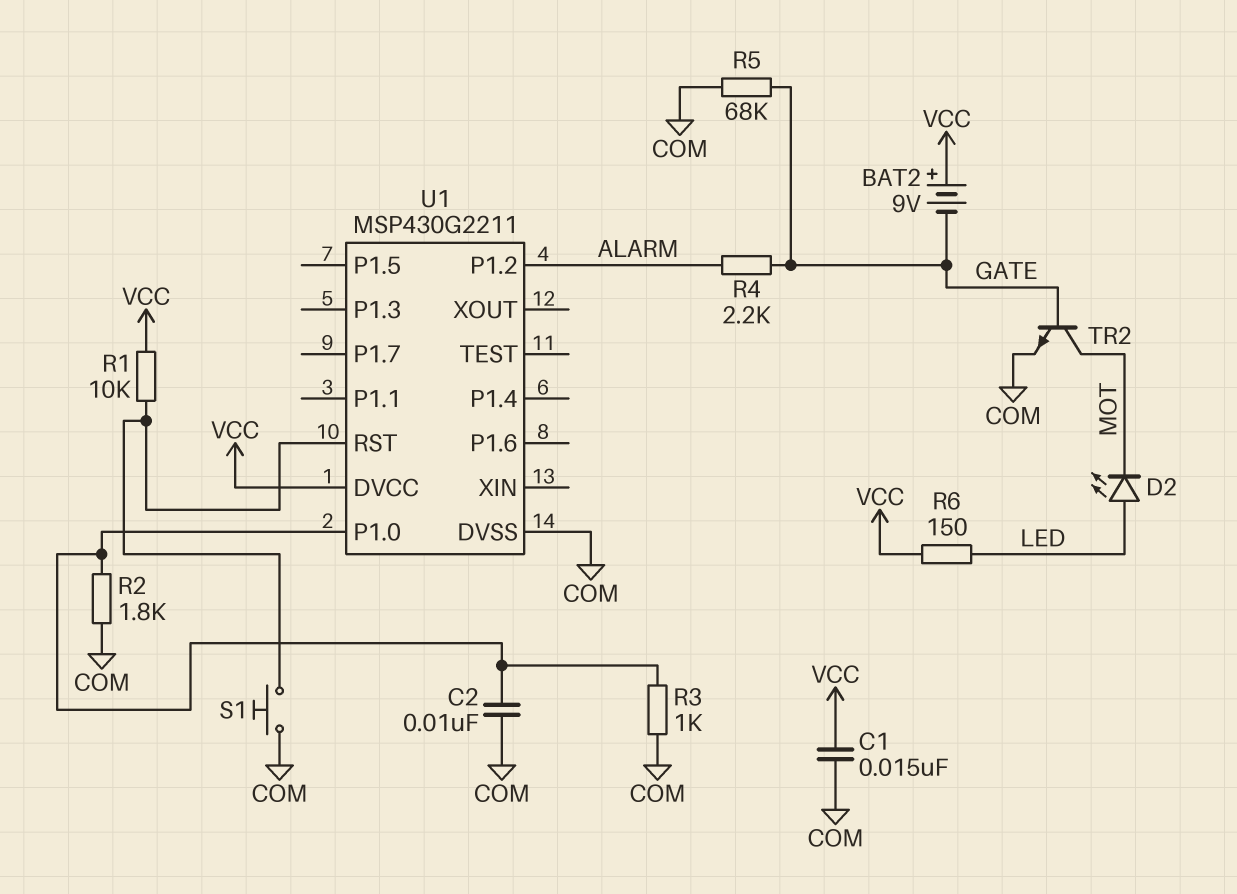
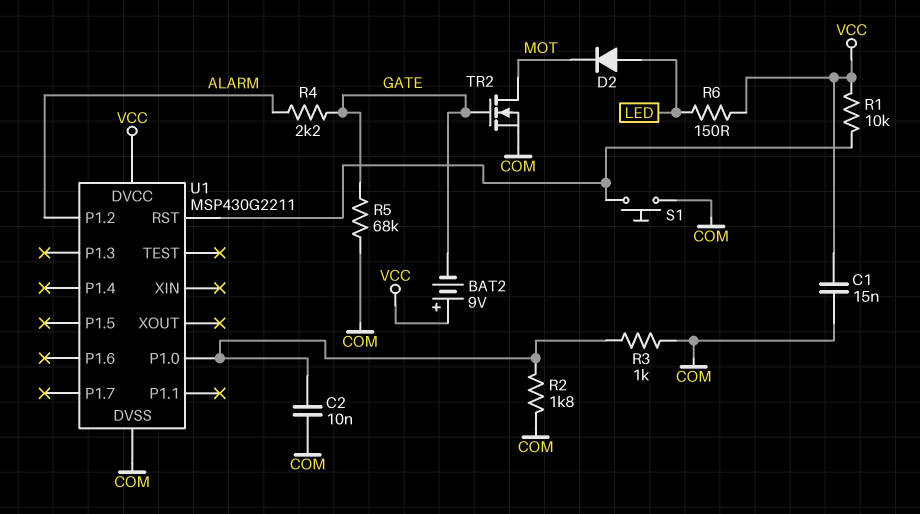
D2: LED (A LED, K MOT) -> diode (A LED, K MOT)
TR2: NPN (B GATE, C MOT, E COM) -> NMOS (G GATE, D MOT, S COM)

